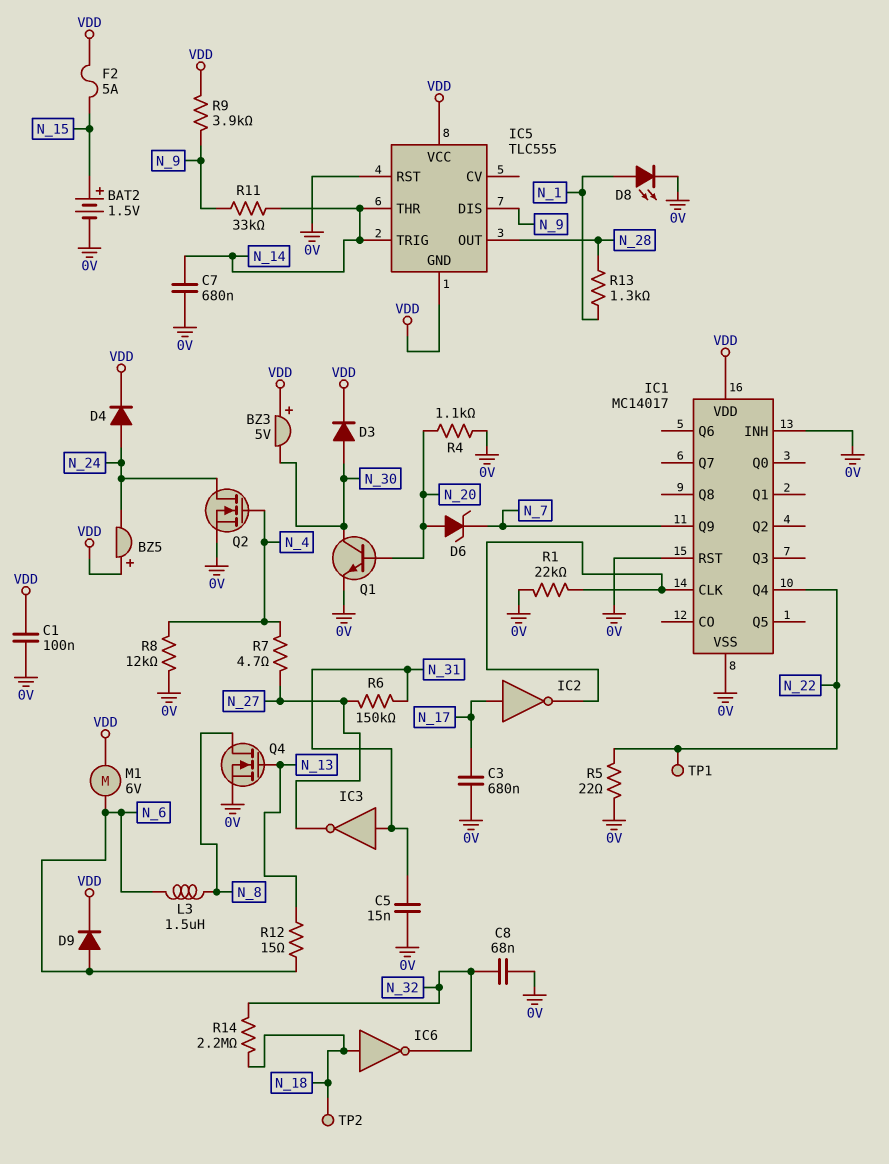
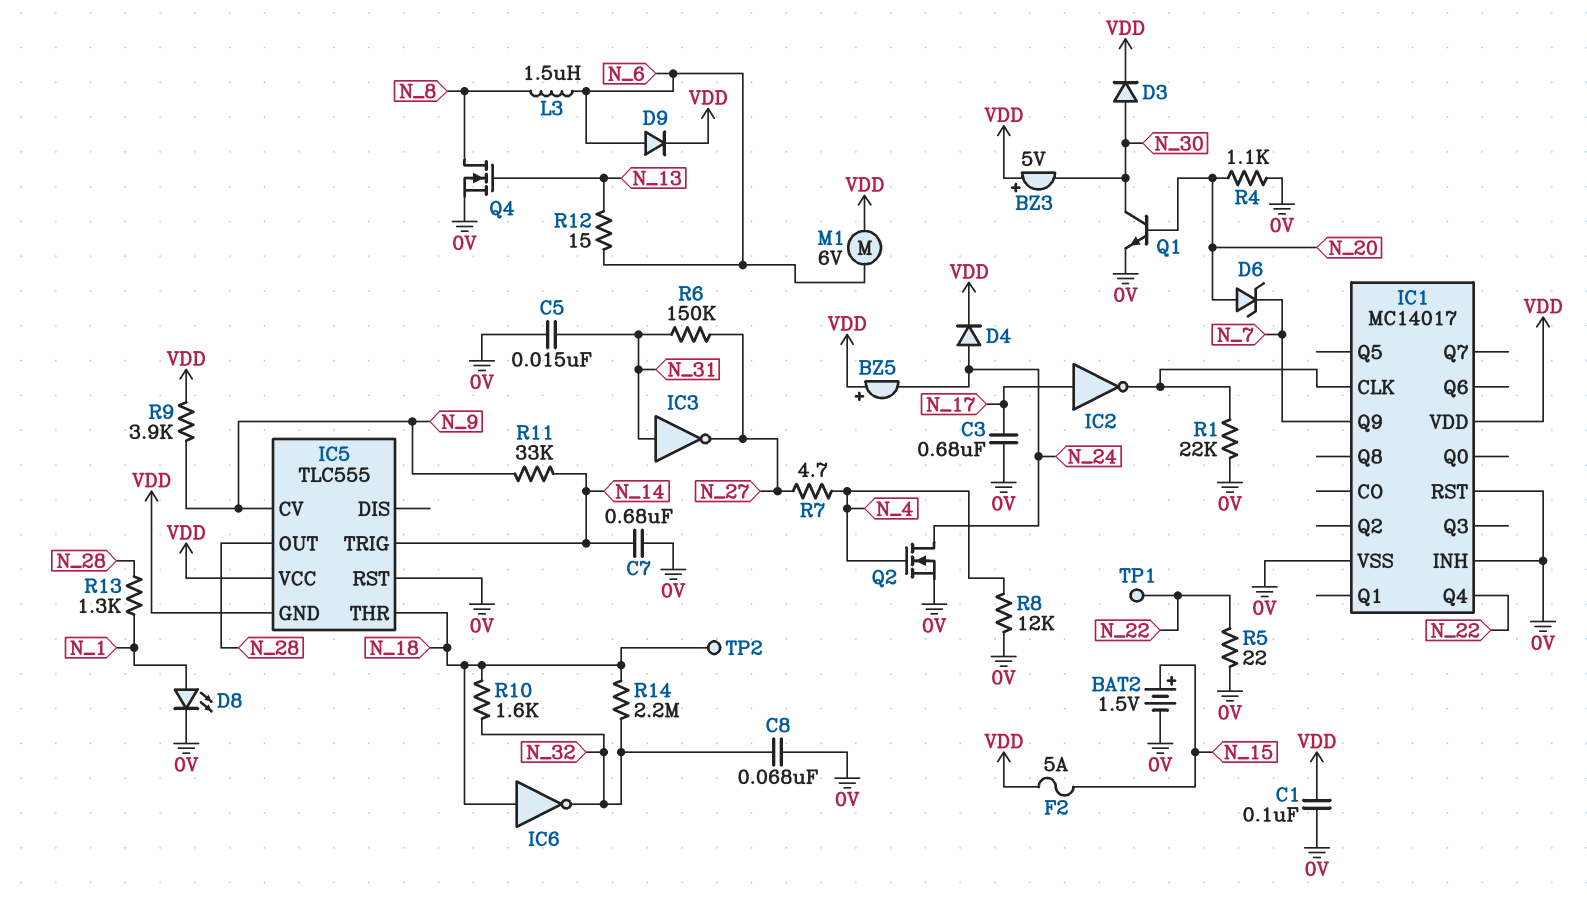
IC5 pin CV: none -> N_9
IC5 pin DIS: N_9 -> none
IC5 pin THR: N_14 -> N_18
R10: none -> 1.6k (N_18, N_32)

